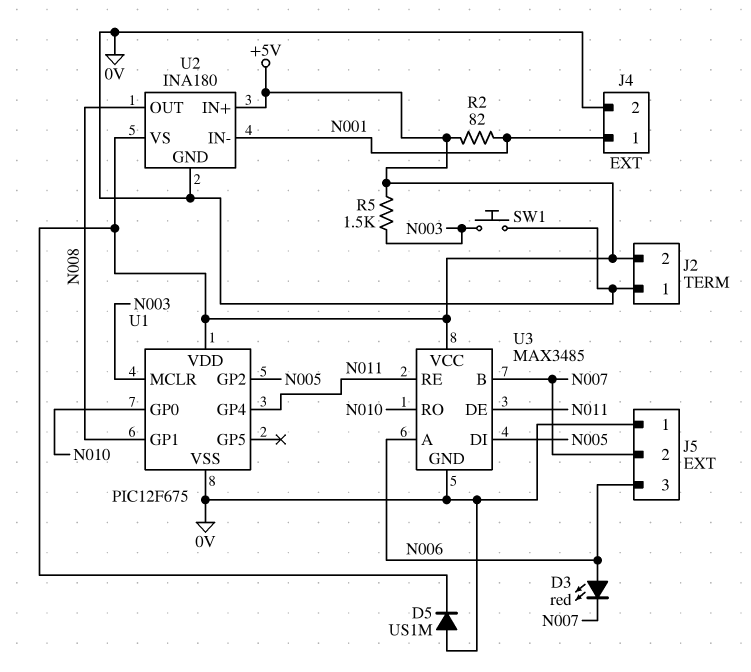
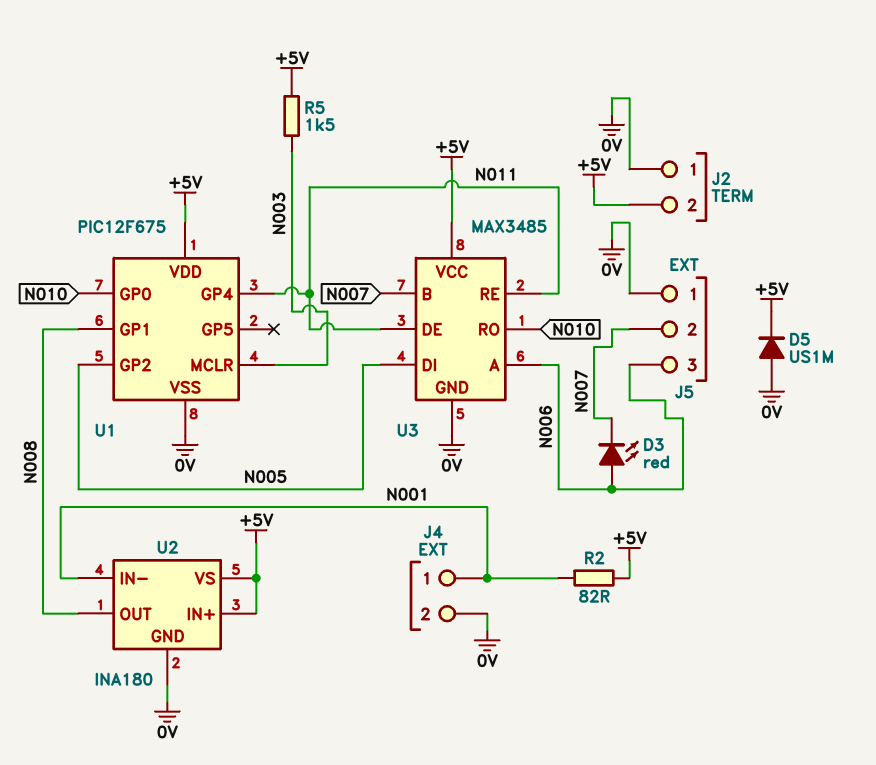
SW1: button (0V, N003) -> none

